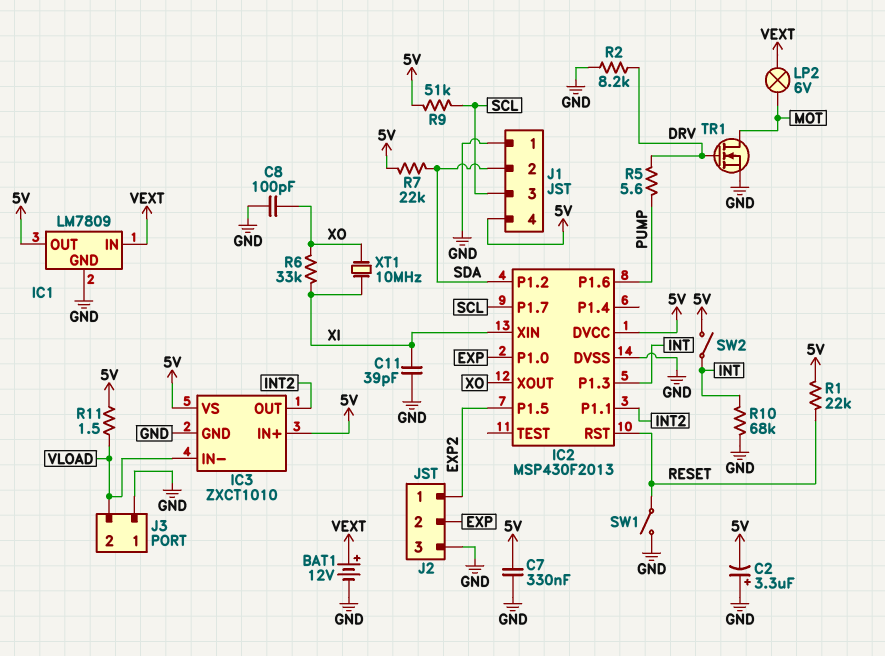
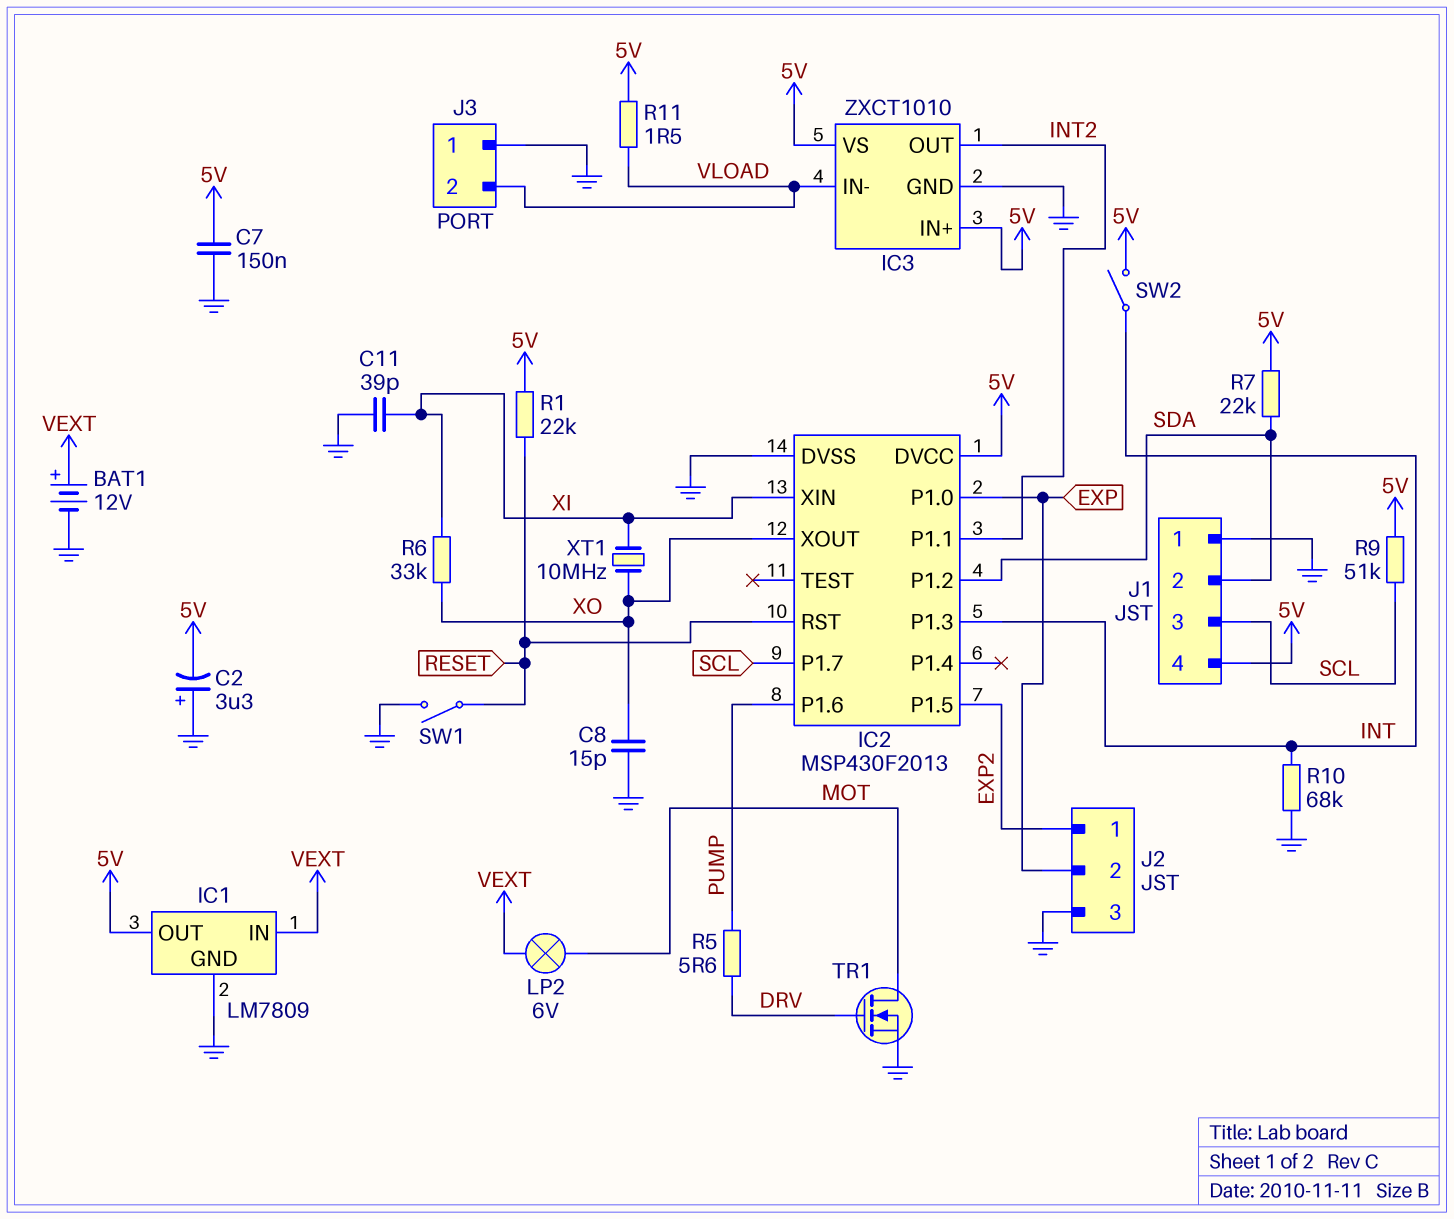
C7: 330nF (5V, GND) -> 150nF (5V, GND)
C8: 100pF (GND, XO) -> 15pF (GND, XO)
R2: 8.2k (DRV, GND) -> none

